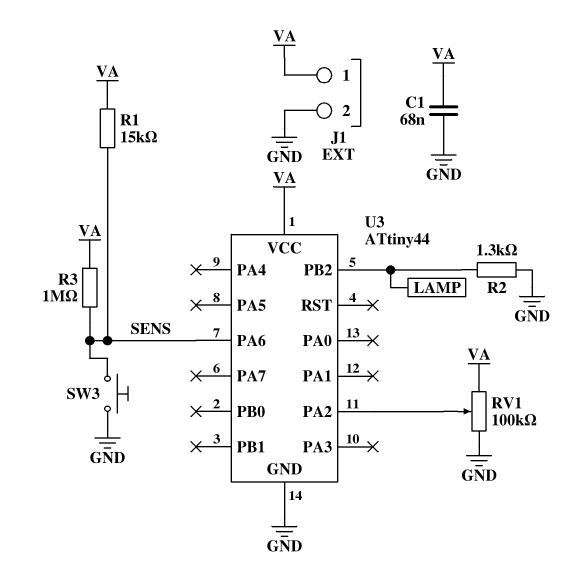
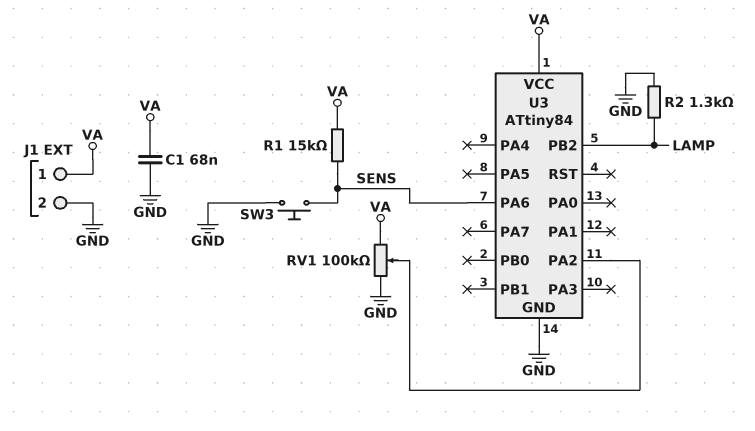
R3: 1M (SENS, VA) -> none
U3: ATtiny44 -> ATtiny84

